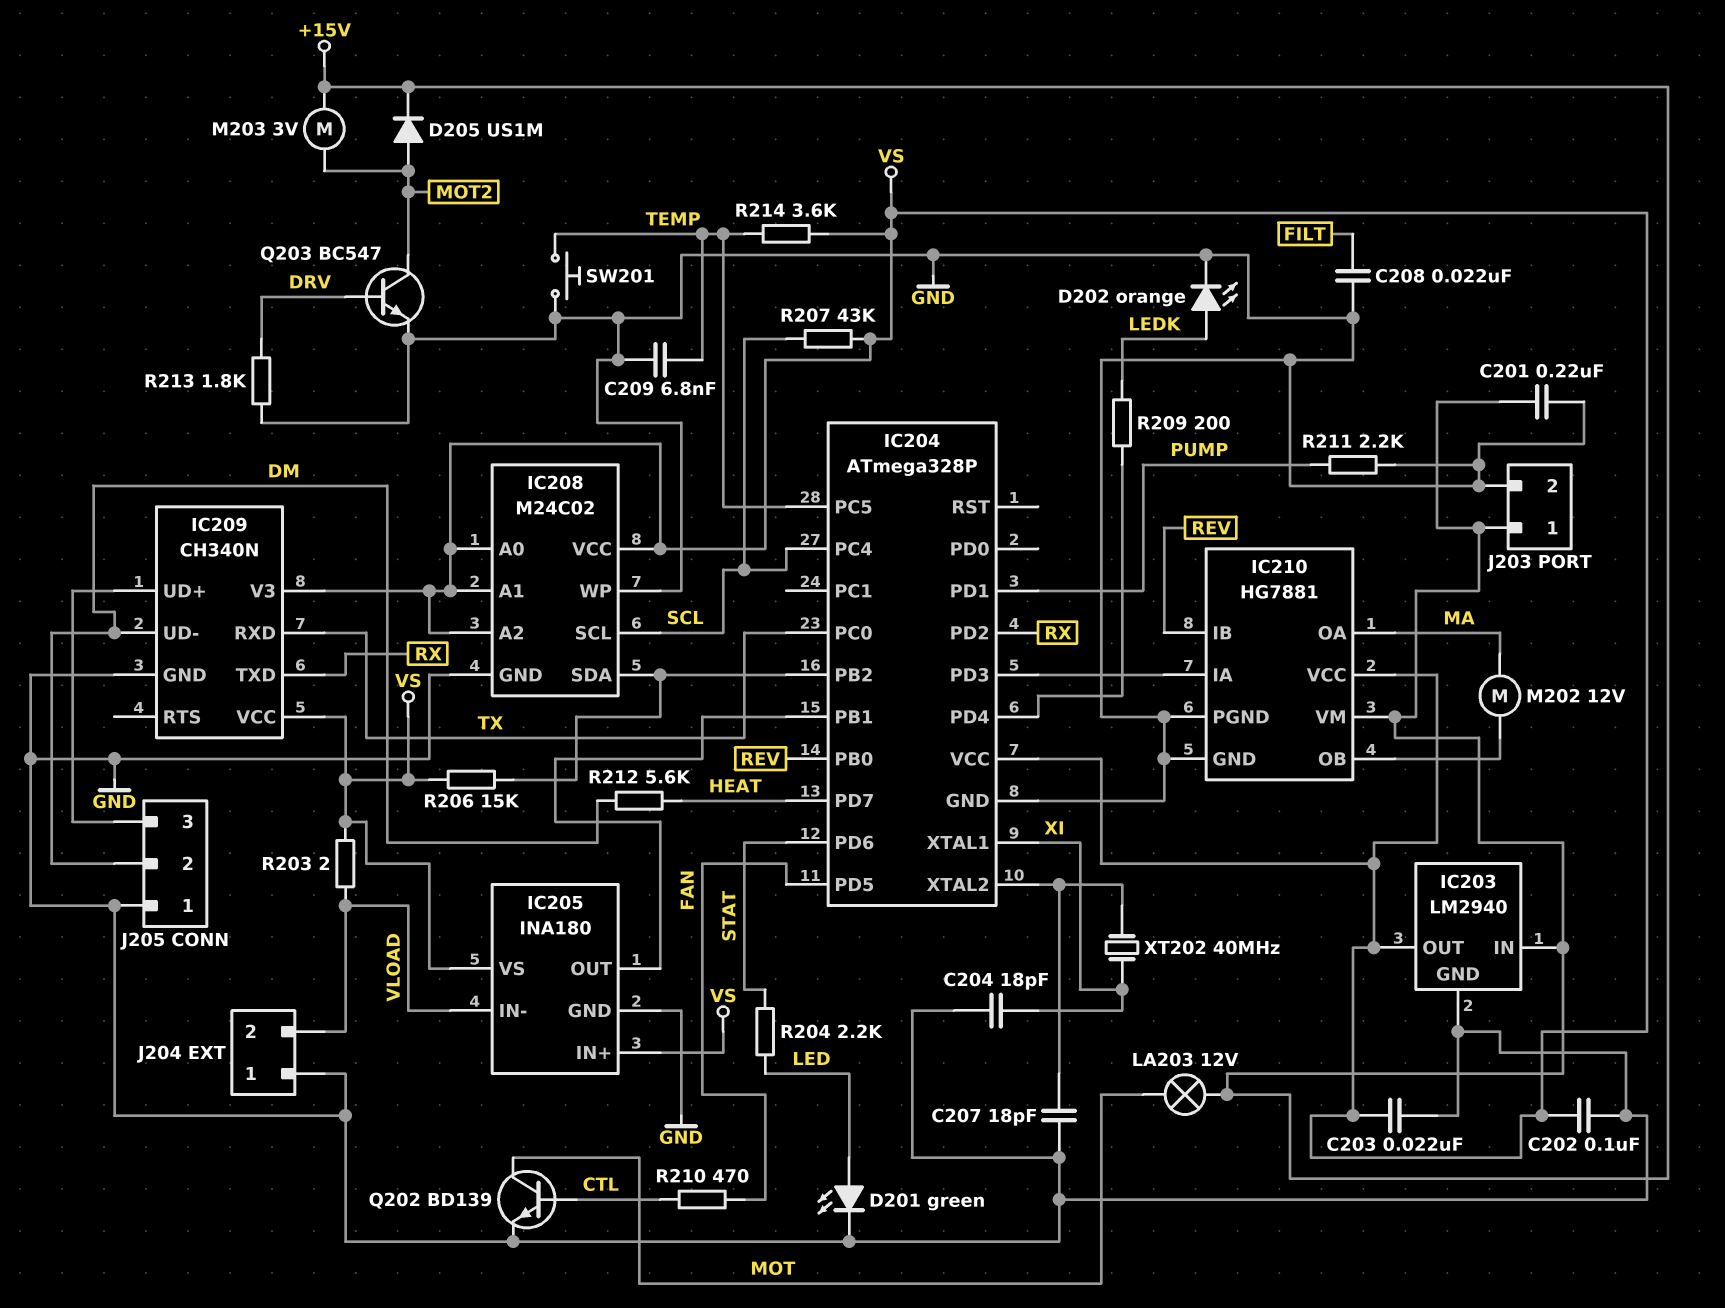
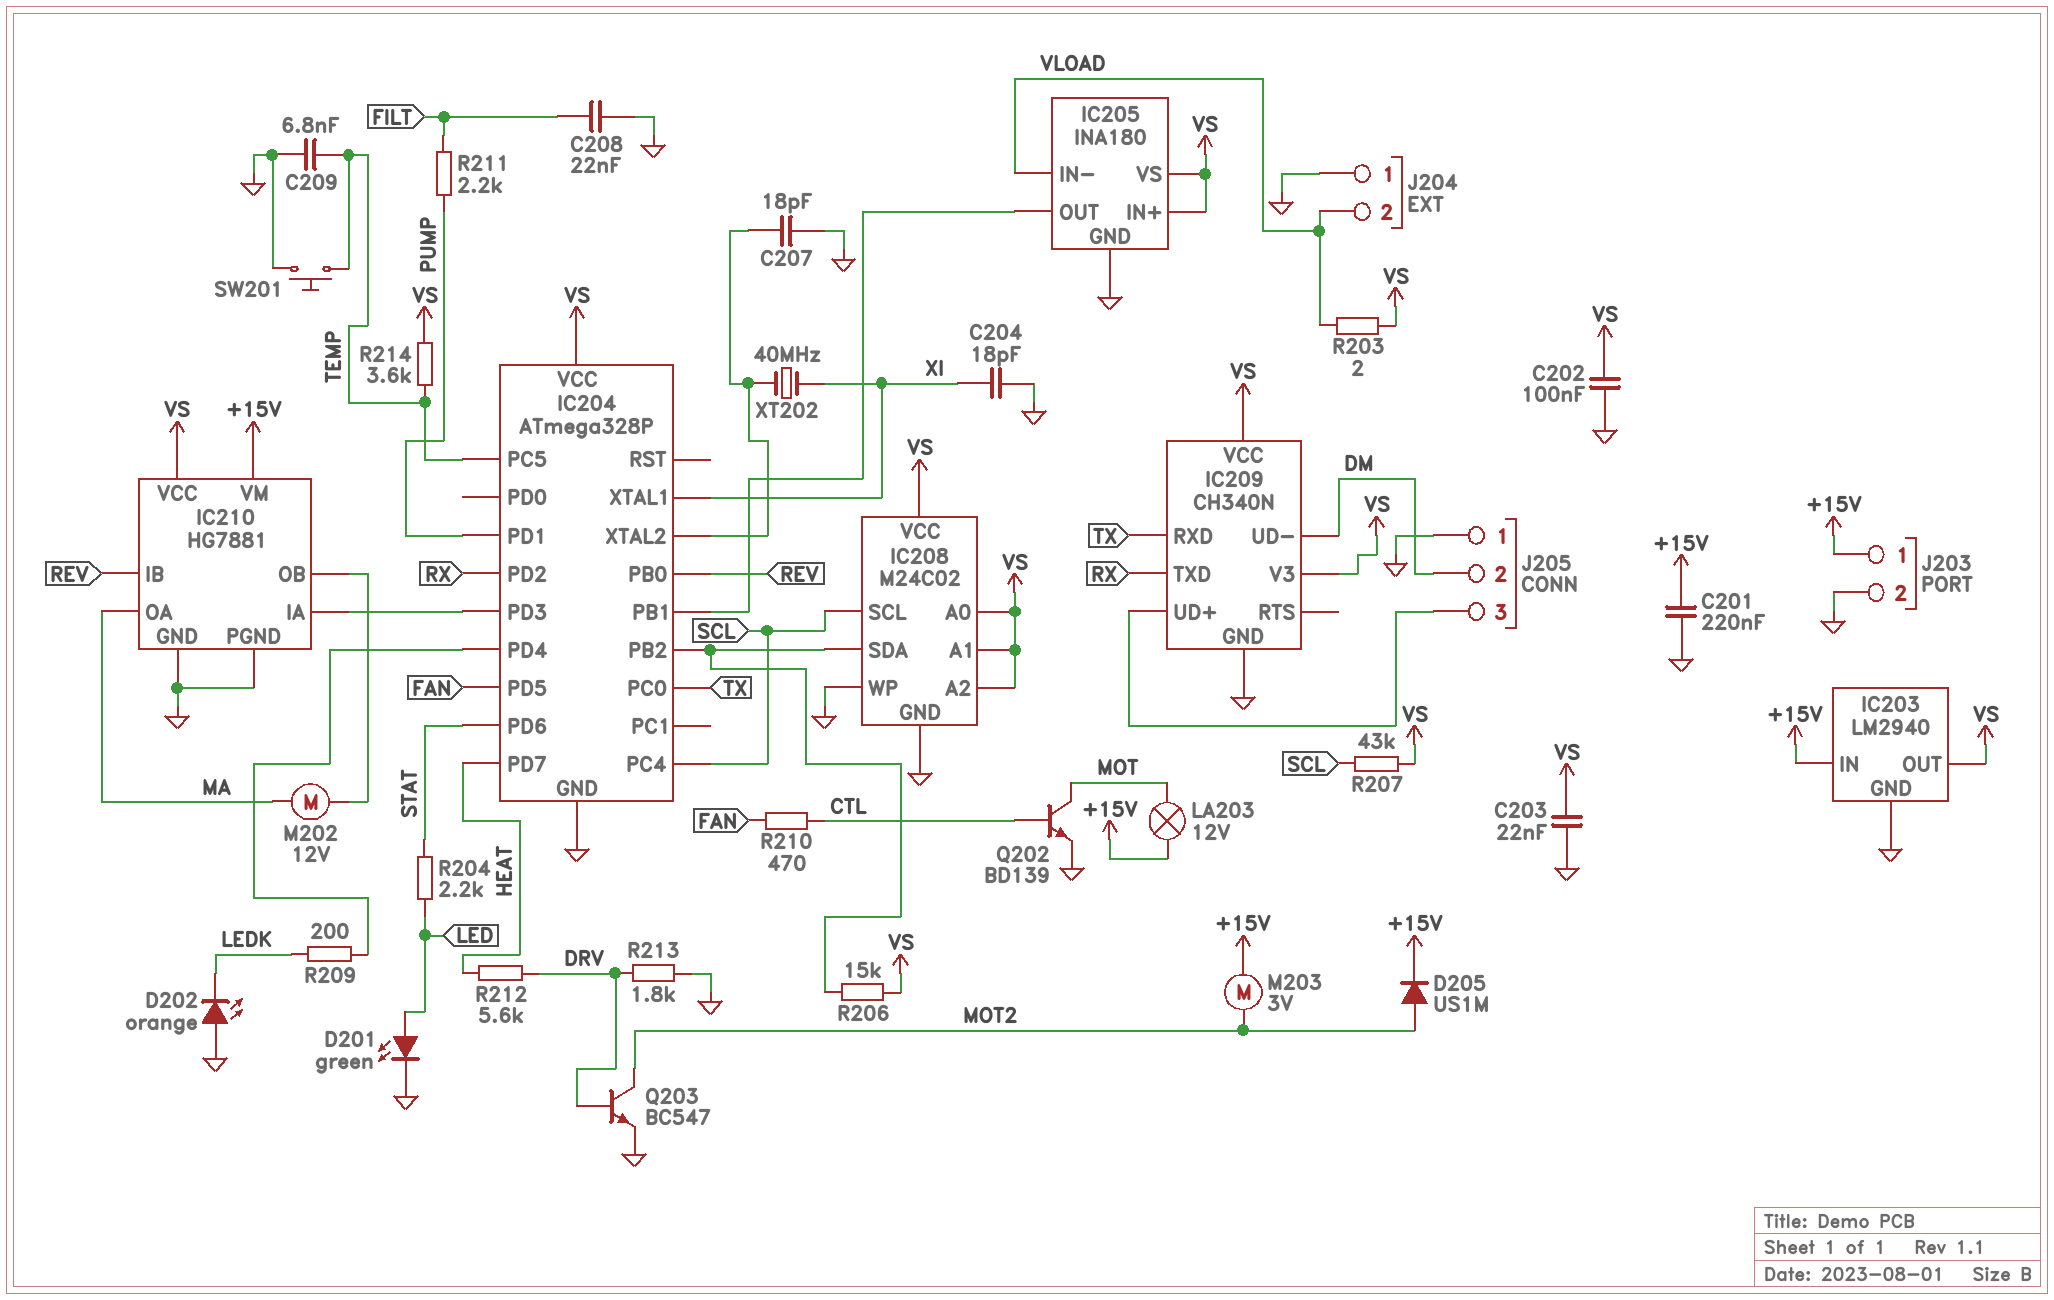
D202: LED orange (A LEDK, K GND) -> LED orange (A GND, K LEDK)
R211: 2.2k (GND, PUMP) -> 2.2k (FILT, PUMP)
R212: 5.6k (DM, HEAT) -> 5.6k (DRV, HEAT)

